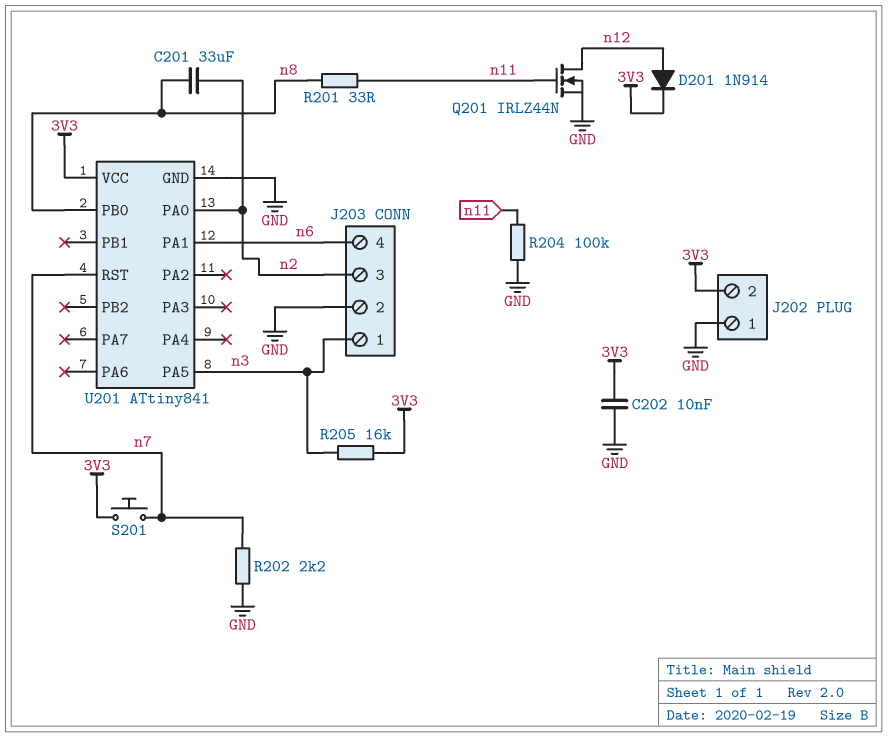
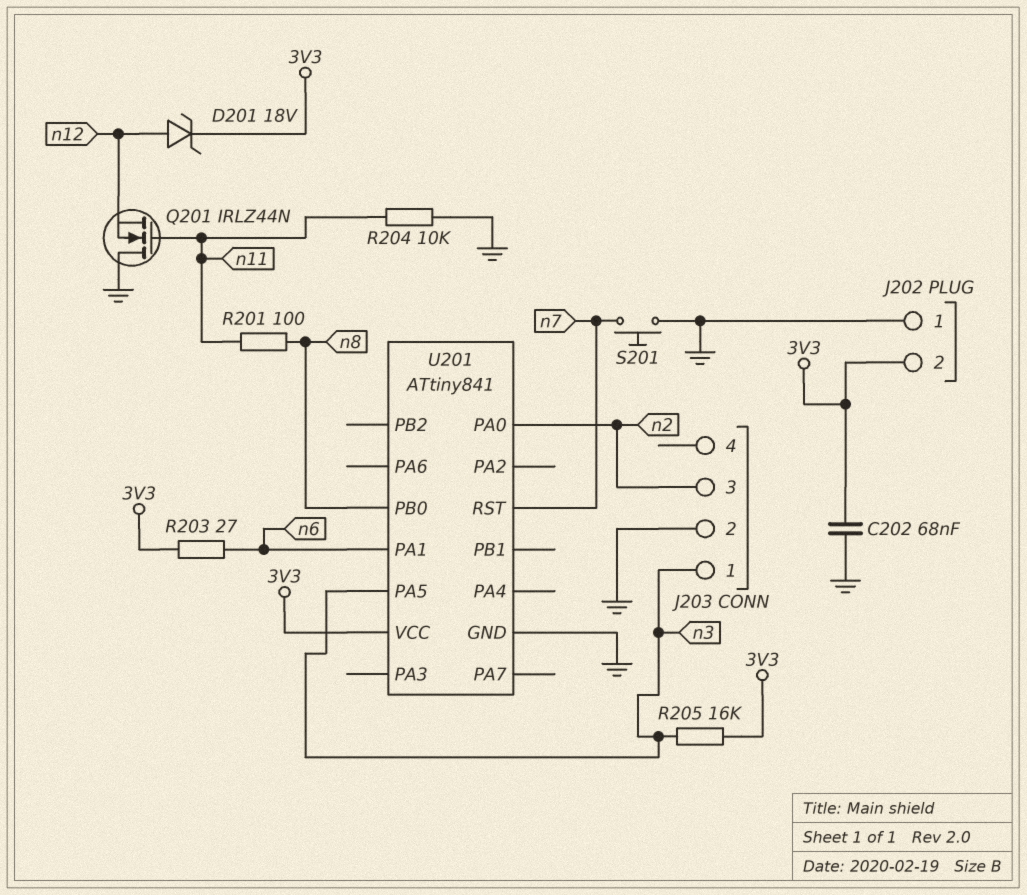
C201: 33uF (n2, n8) -> none
C202: 10nF (3V3, GND) -> 68nF (3V3, GND)
D201: diode 1N914 (A n12, K 3V3) -> zener 18V (A n12, K 3V3)
J203 pin 4: n6 -> none
Q201: NMOS IRLZ44N (G n11, D n12, S GND) -> NMOS IRLZ44N (G n11, D GND, S n12)
R201: 33 (n8, n11) -> 100 (n8, n11)
R202: 2.2k (GND, n7) -> none
R203: none -> 27 (3V3, n6)
R204: 100k (GND, n11) -> 10k (GND, n11)
S201: button (3V3, n7) -> button (GND, n7)

